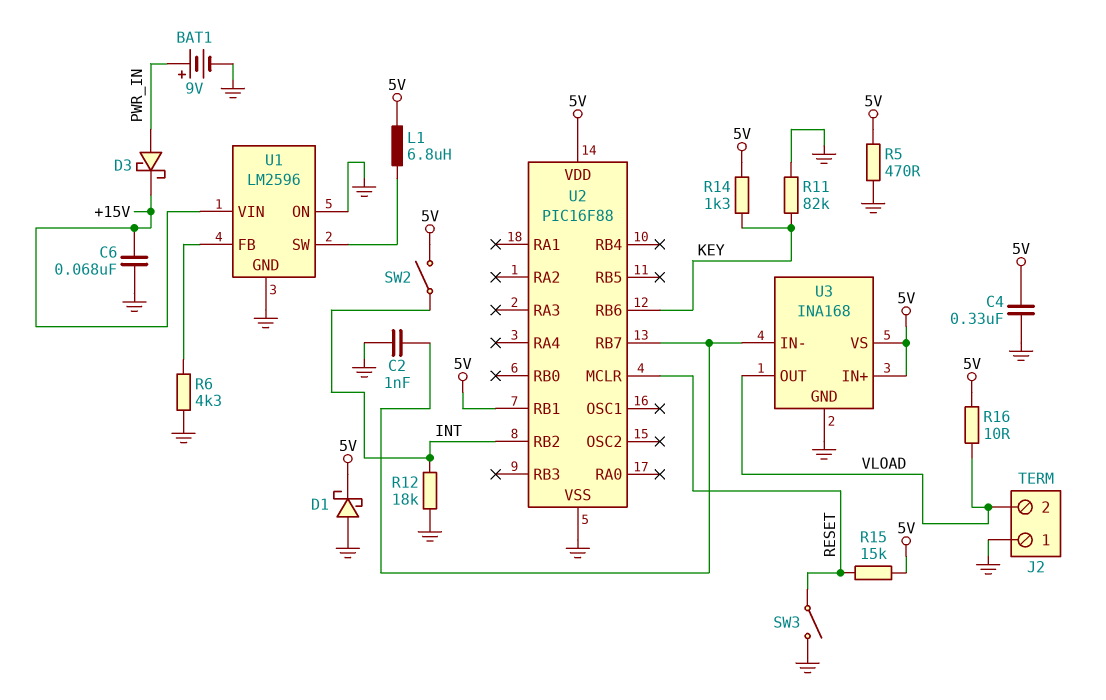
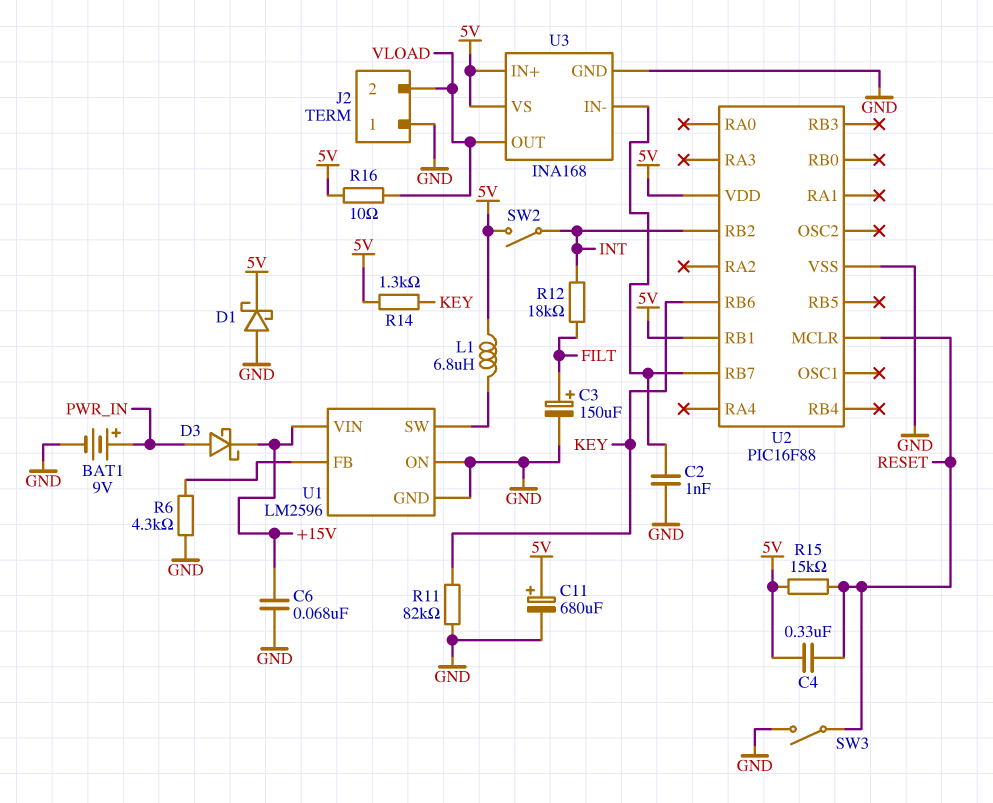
C3: none -> 150uF (plus FILT, minus GND)
C4: 330nF (5V, GND) -> 330nF (5V, RESET)
C11: none -> 680uF (plus 5V, minus GND)
R5: 470 (5V, GND) -> none
R12: 18k (GND, INT) -> 18k (FILT, INT)

